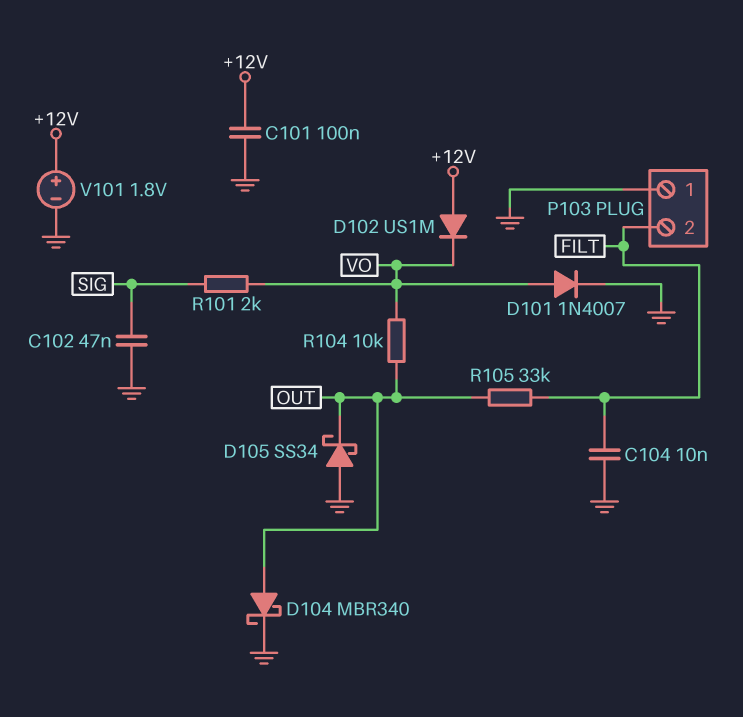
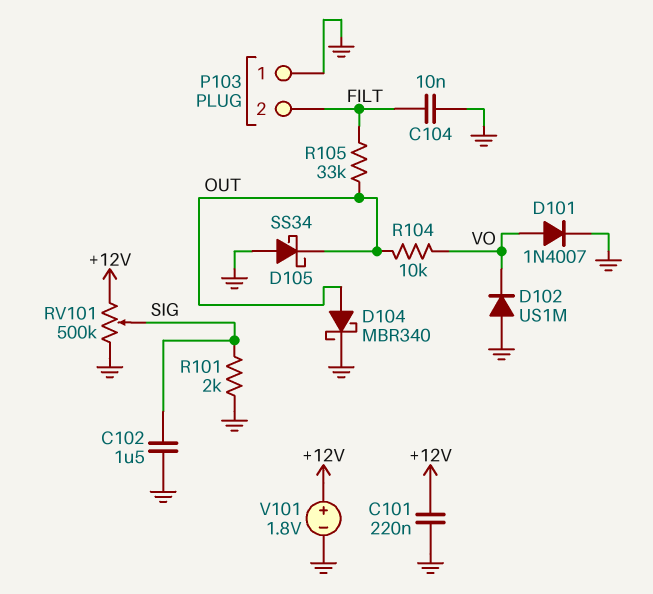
C101: 100nF (+12V, GND) -> 220nF (+12V, GND)
C102: 47nF (GND, SIG) -> 1.5uF (GND, SIG)
D102: diode US1M (A +12V, K VO) -> diode US1M (A GND, K VO)
R101: 2k (SIG, VO) -> 2k (GND, SIG)
RV101: none -> 500k (+12V, GND, wiper SIG)

